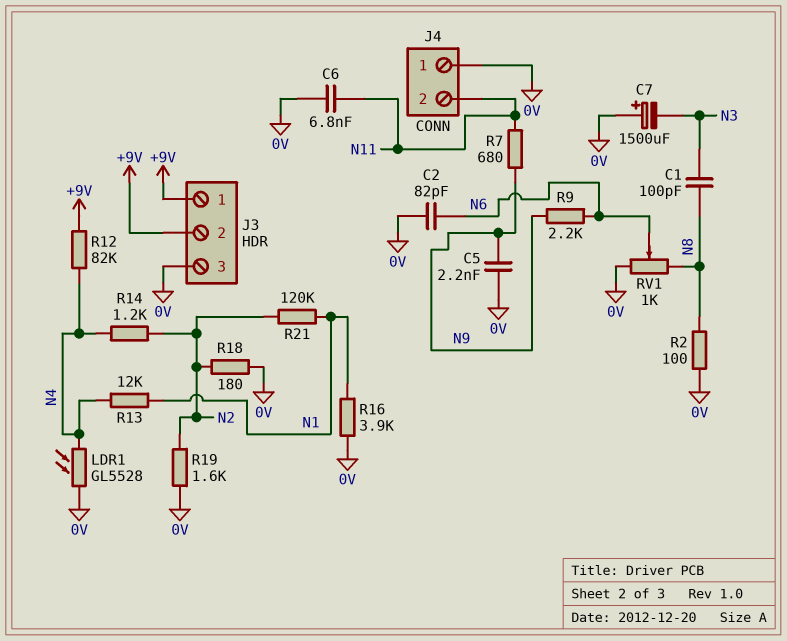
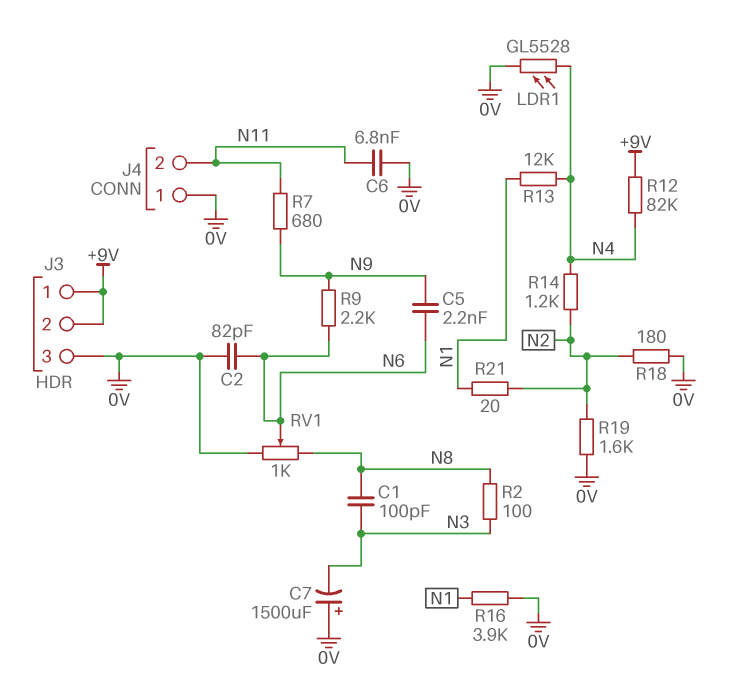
C5: 2.2nF (0V, N9) -> 2.2nF (N6, N9)
R2: 100 (0V, N8) -> 100 (N3, N8)
R21: 120k (N1, N2) -> 20 (N1, N2)

